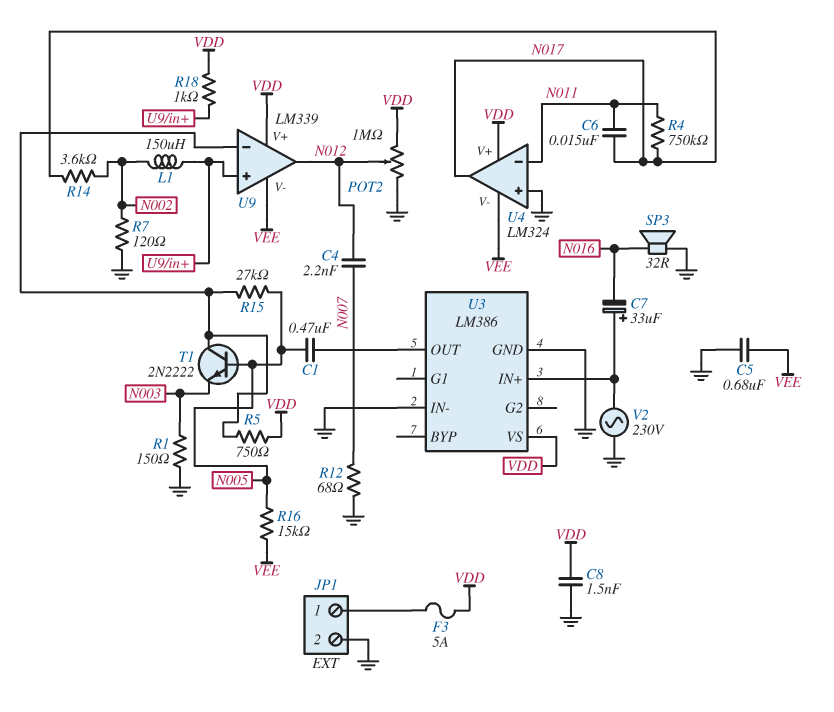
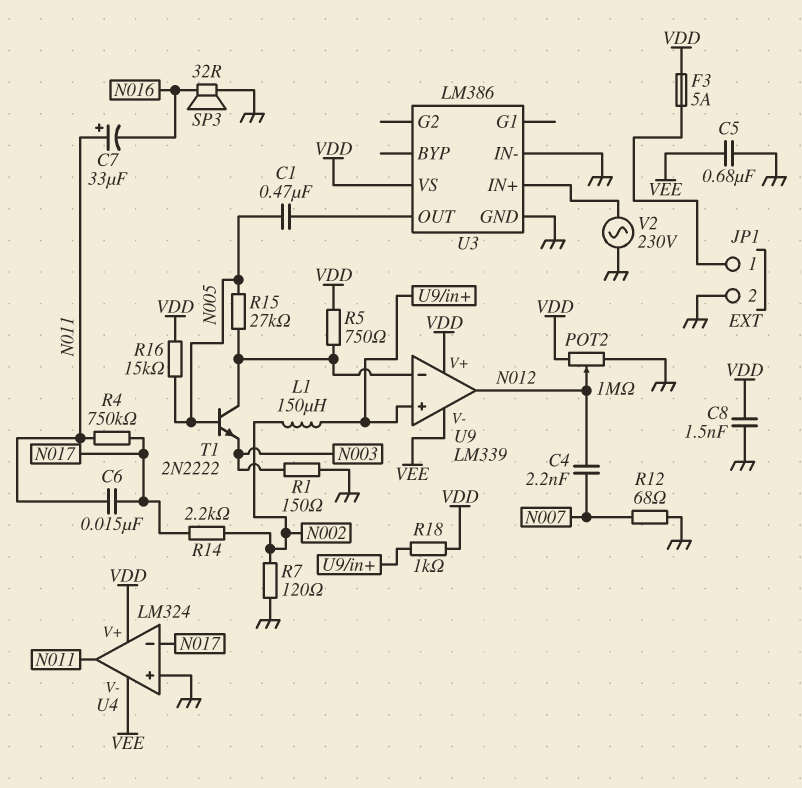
C7: 33uF (plus U3/IN+, minus N016) -> 33uF (plus N011, minus N016)
R14: 3.6k (N002, N017) -> 2.2k (N002, N017)
R16: 15k (N005, VEE) -> 15k (N005, VDD)
U4 pin in-: N011 -> N017
U4 pin out: N017 -> N011

